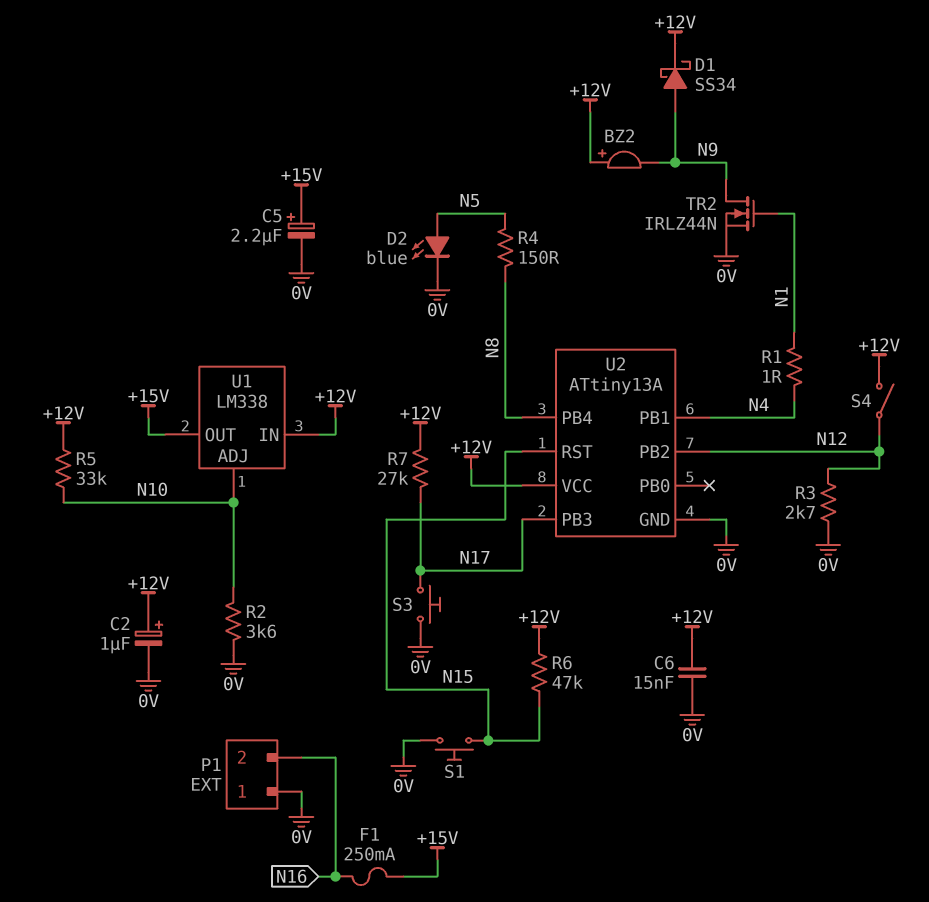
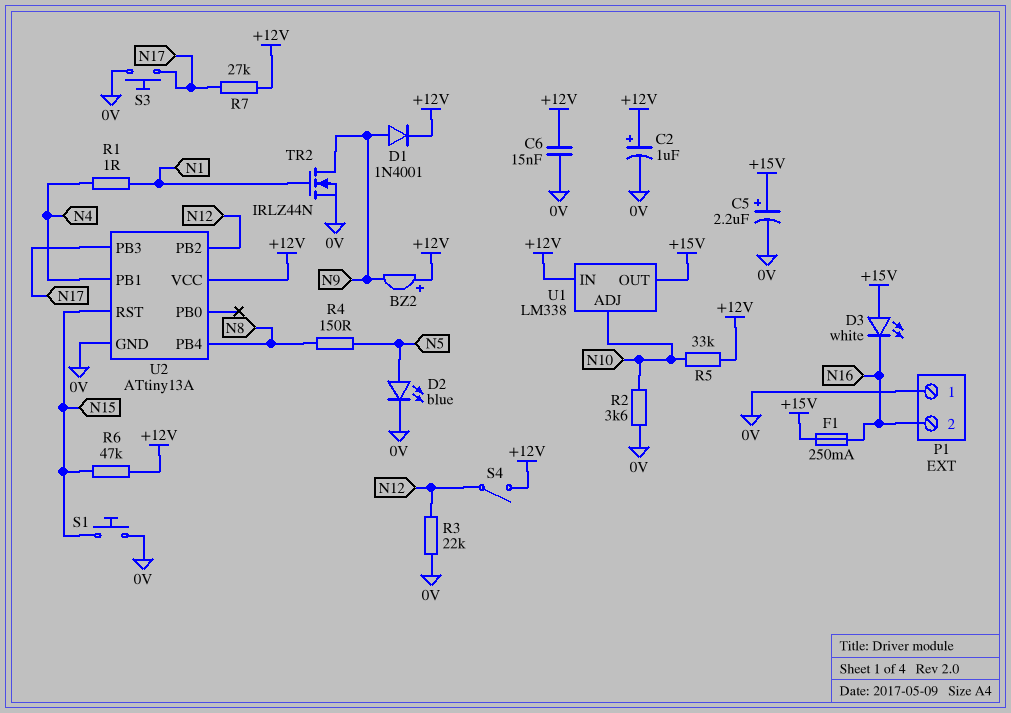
D1: schottky SS34 (A N9, K +12V) -> diode 1N4001 (A N9, K +12V)
D3: none -> LED white (A +15V, K N16)
R3: 2.7k (0V, N12) -> 22k (0V, N12)

